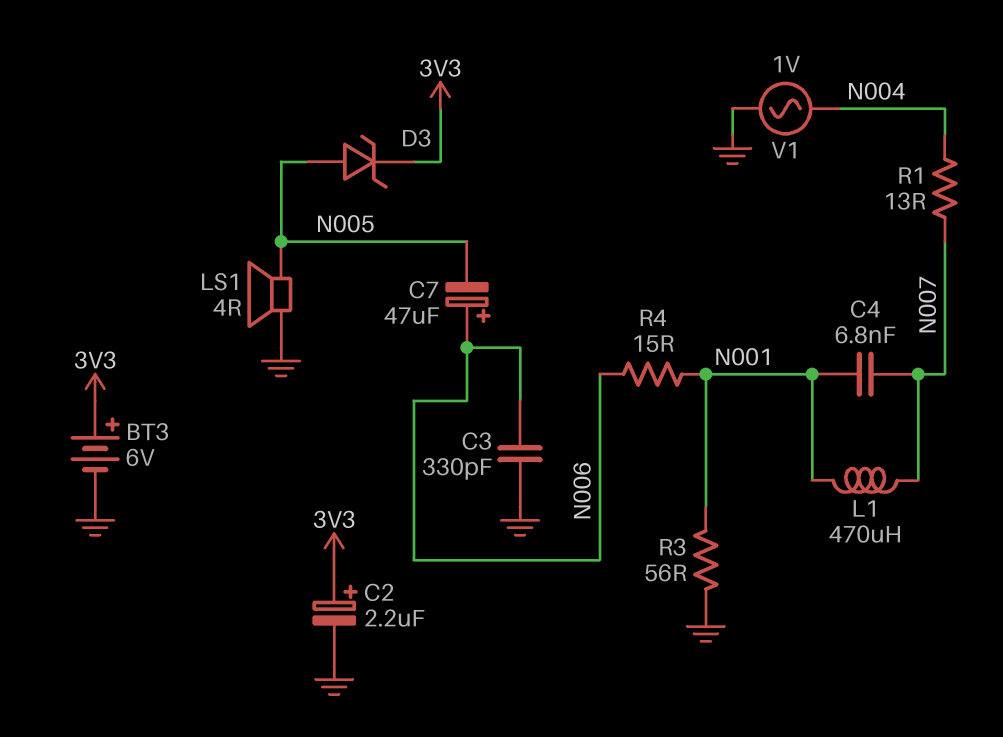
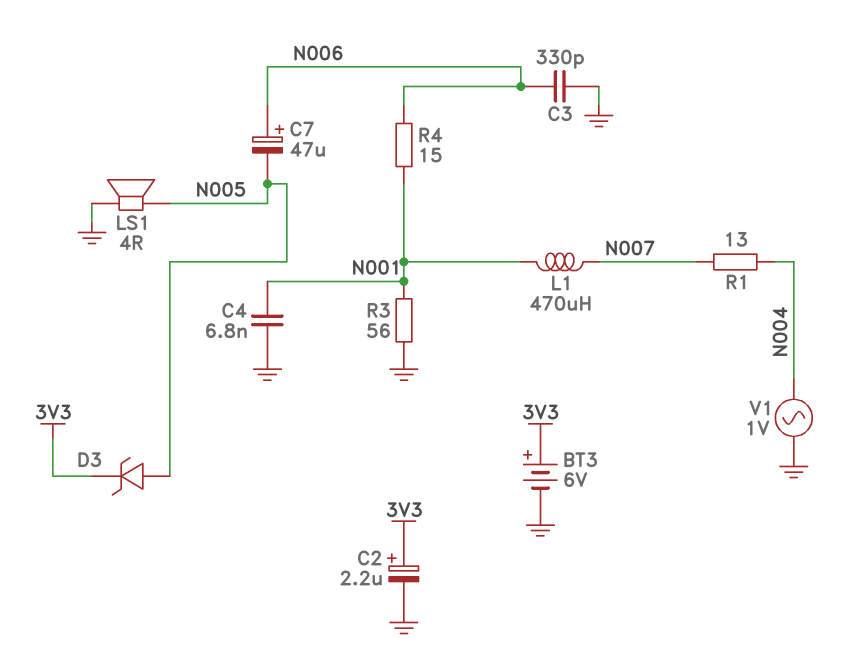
C4: 6.8nF (N001, N007) -> 6.8nF (GND, N001)

